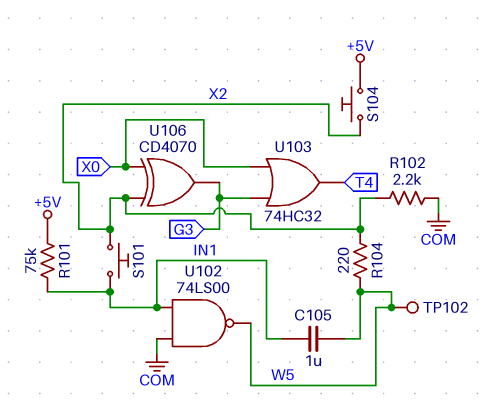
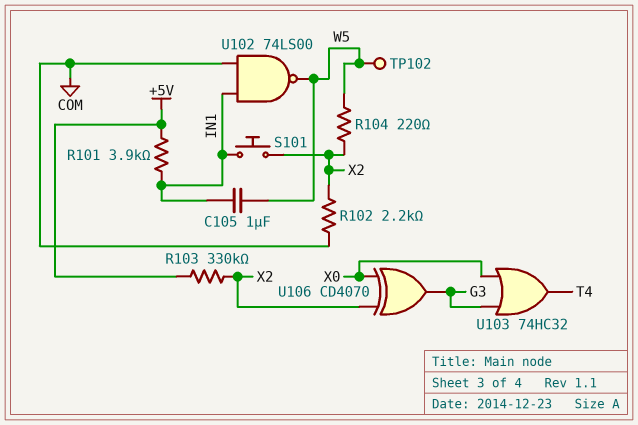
R101: 75k (+5V, IN1) -> 3.9k (+5V, IN1)
R103: none -> 330k (+5V, X2)
S104: button (+5V, X2) -> none

